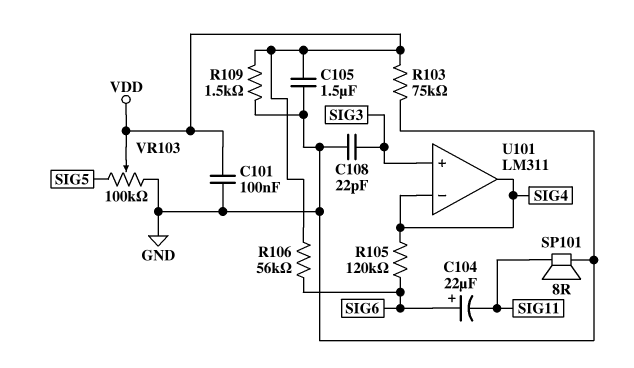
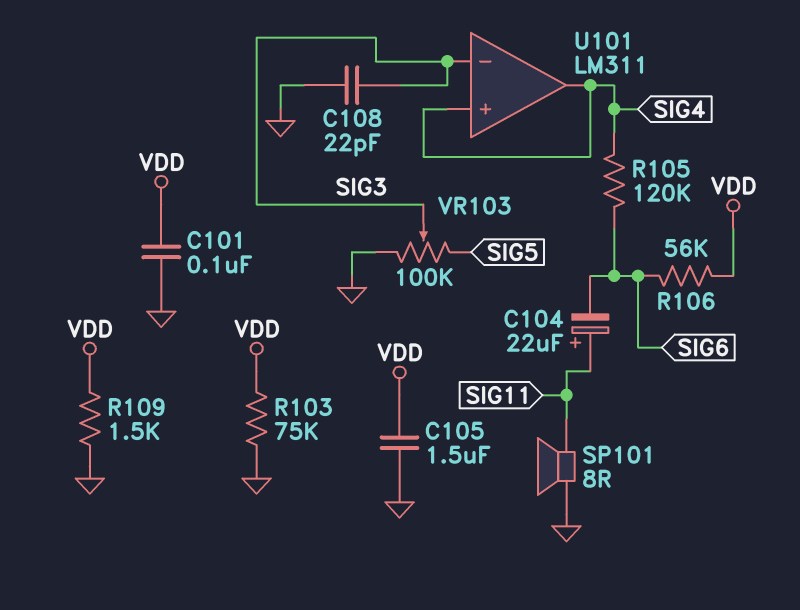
C104: 22uF (plus SIG6, minus SIG11) -> 22uF (plus SIG11, minus SIG6)
U101 pin in+: SIG3 -> SIG4
U101 pin in-: SIG4 -> SIG3
VR103: 100k (GND, SIG5, wiper VDD) -> 100k (GND, SIG5, wiper SIG3)

